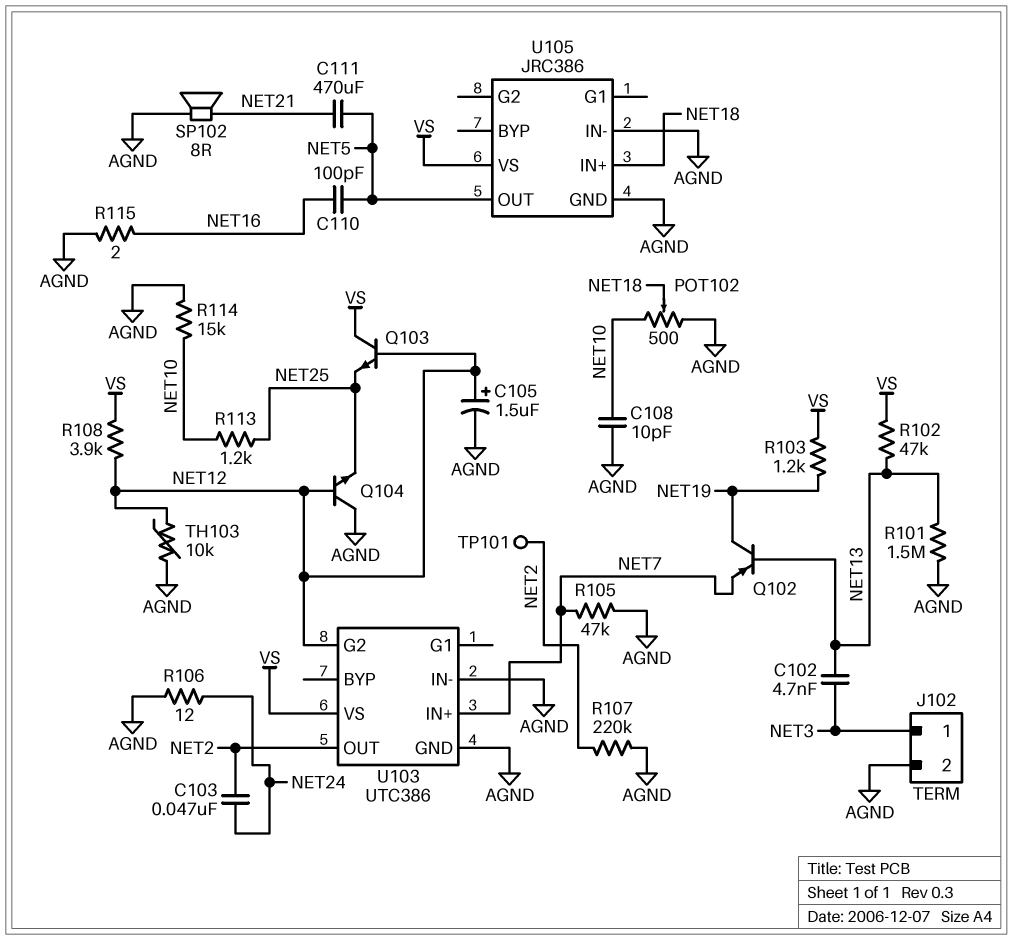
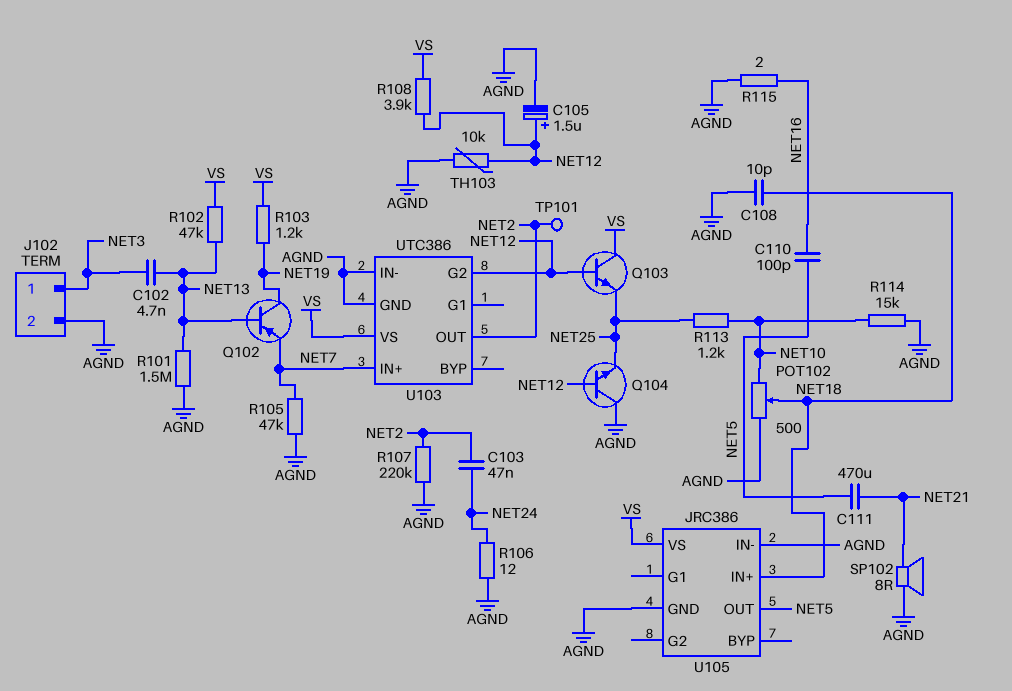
C108: 10pF (AGND, NET10) -> 10pF (AGND, NET18)

